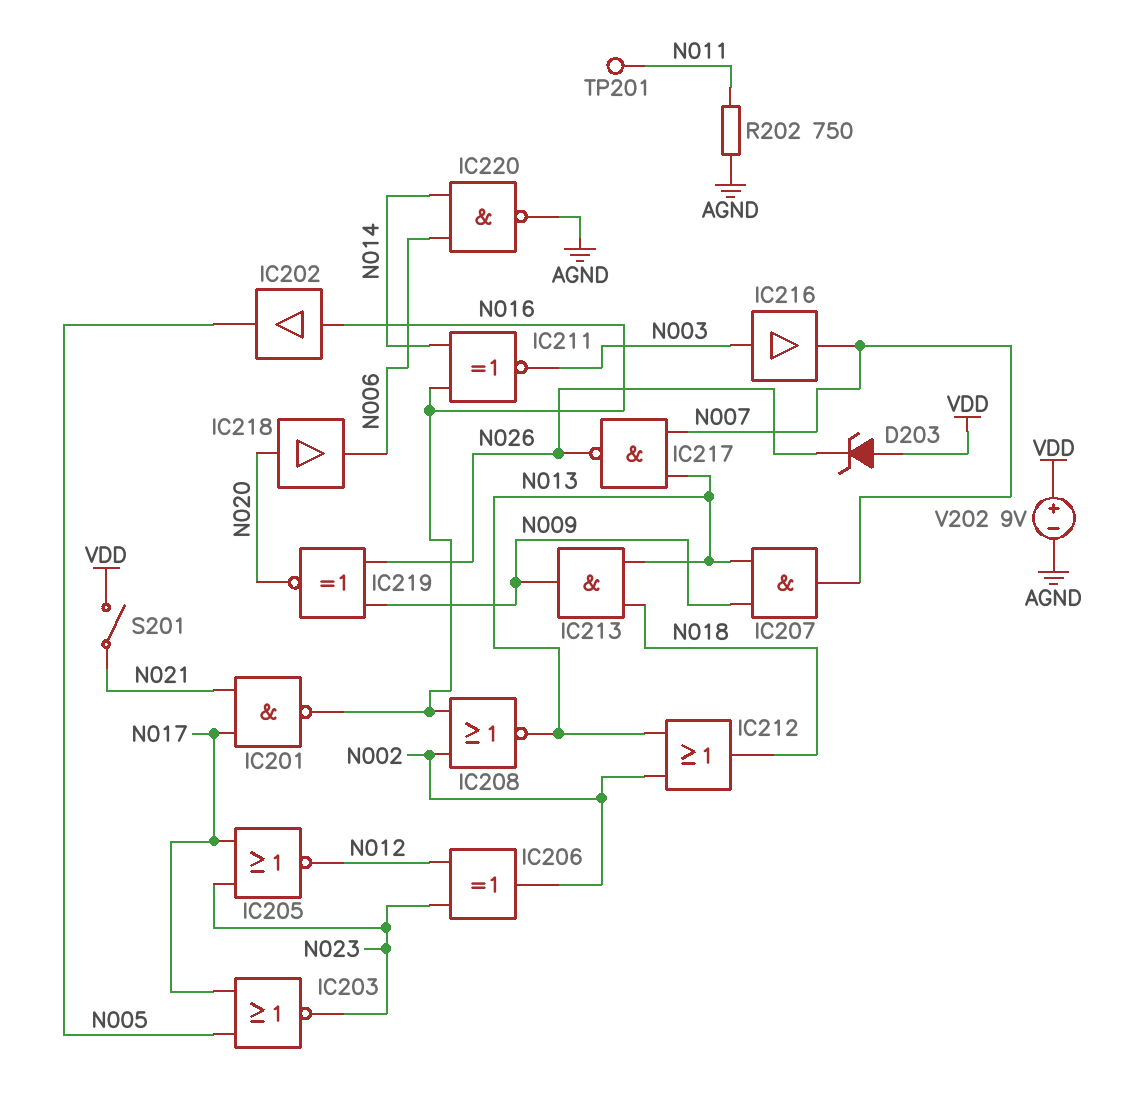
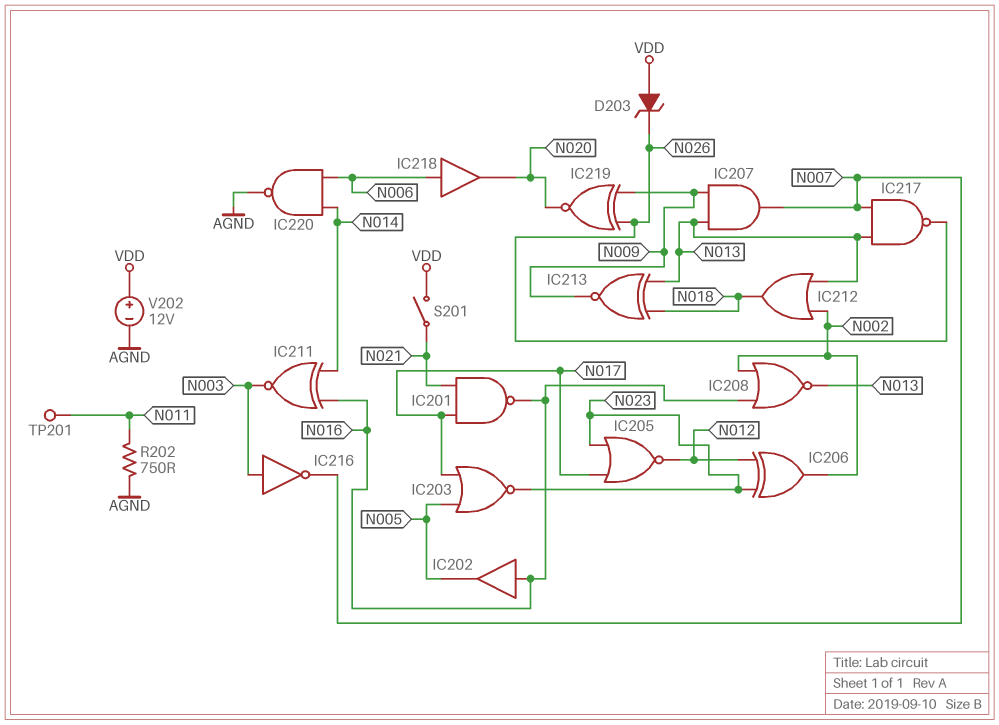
IC213: AND (in N013, in N018, out N009) -> XNOR (in N013, in N018, out N009)
IC216: buffer (in N003, out N007) -> NOT (in N003, out N007)
IC218: buffer (in N020, out N006) -> buffer (in N006, out N020)
V202: 9V (plus VDD, minus AGND) -> 12V (plus VDD, minus AGND)

